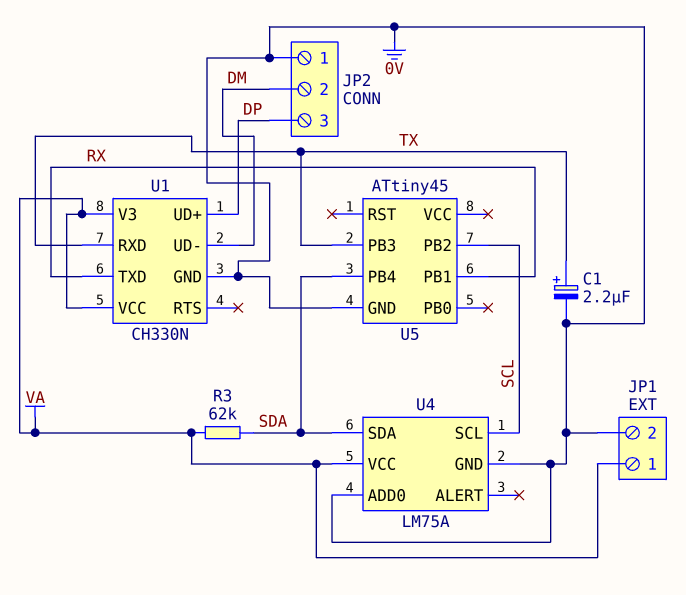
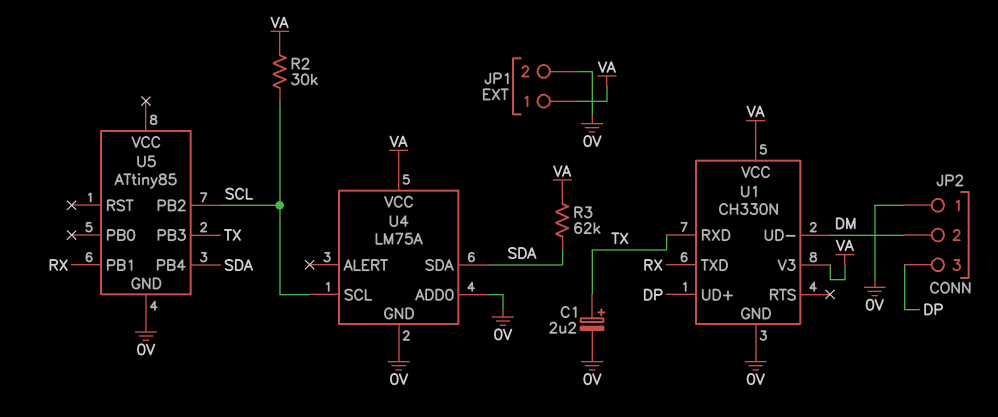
R2: none -> 30k (SCL, VA)
U5: ATtiny45 -> ATtiny85

